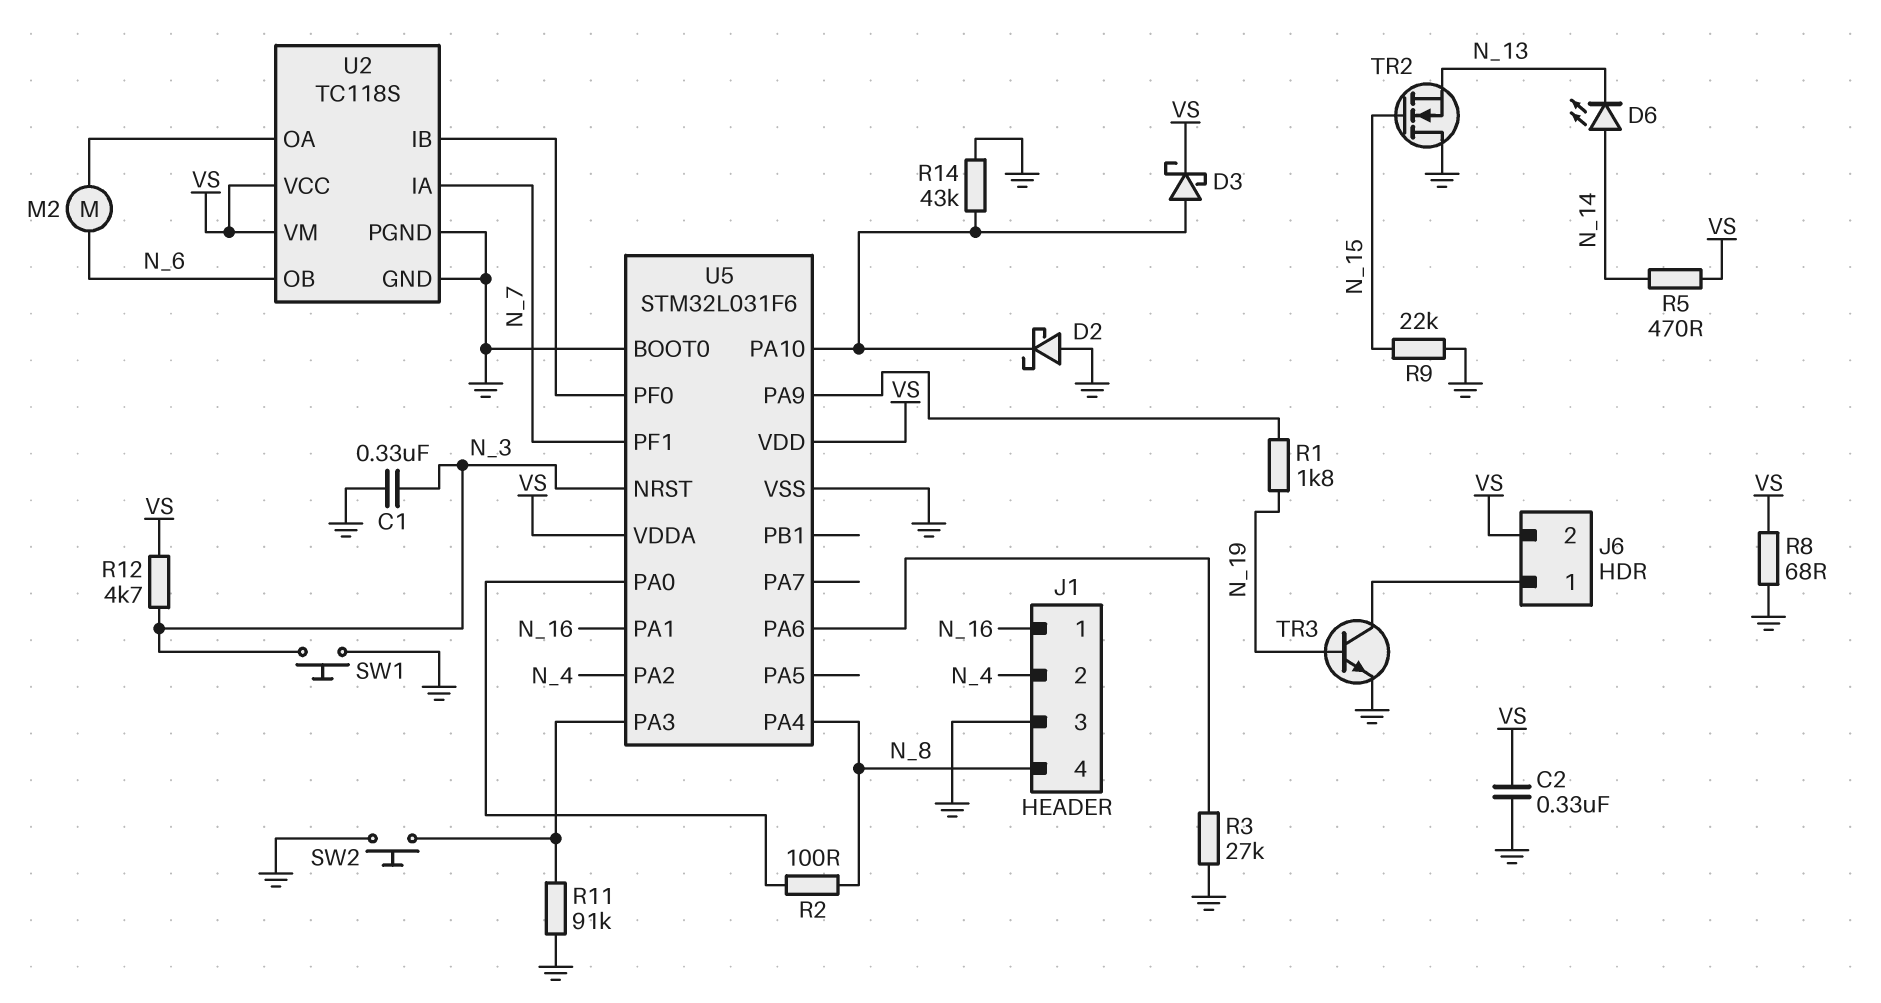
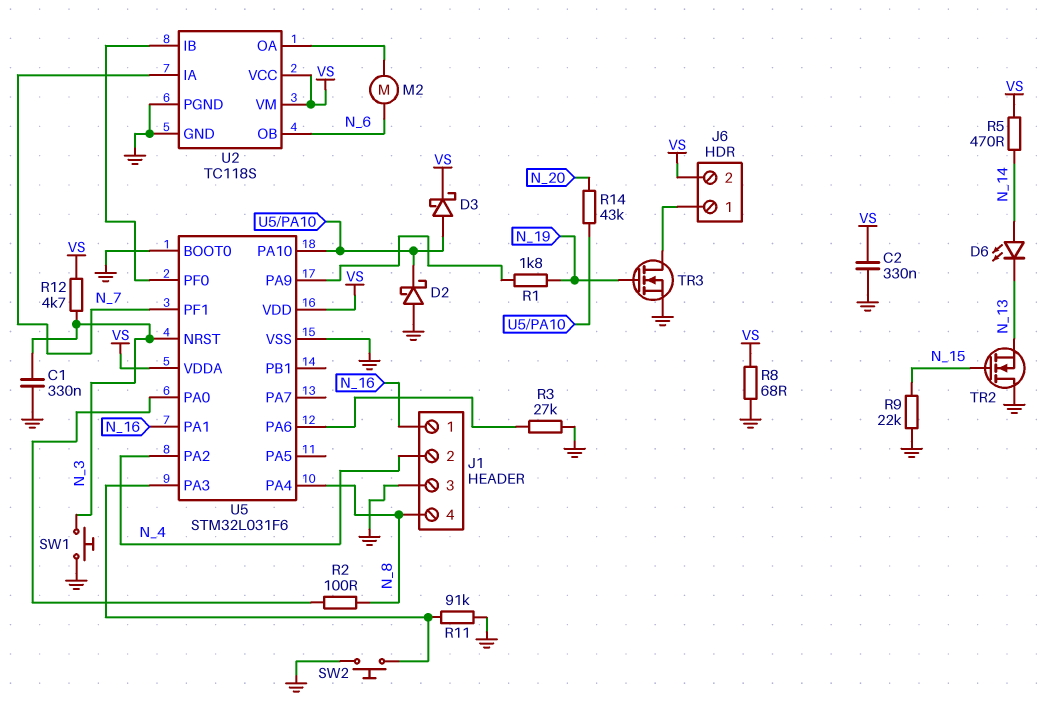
R14: 43k (GND, U5/PA10) -> 43k (N_20, U5/PA10)
TR3: NPN (B N_19, C J6/1, E GND) -> NMOS (G N_19, D J6/1, S GND)

